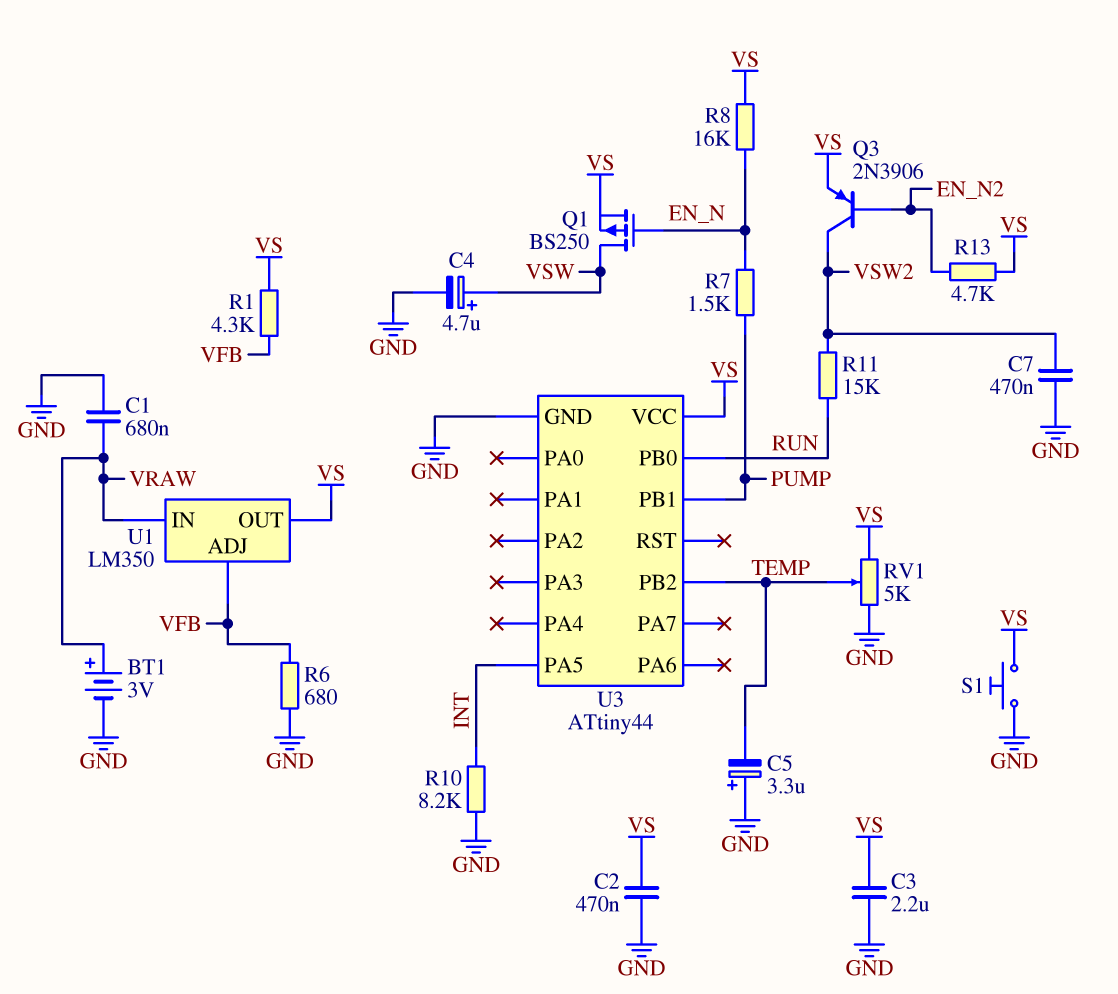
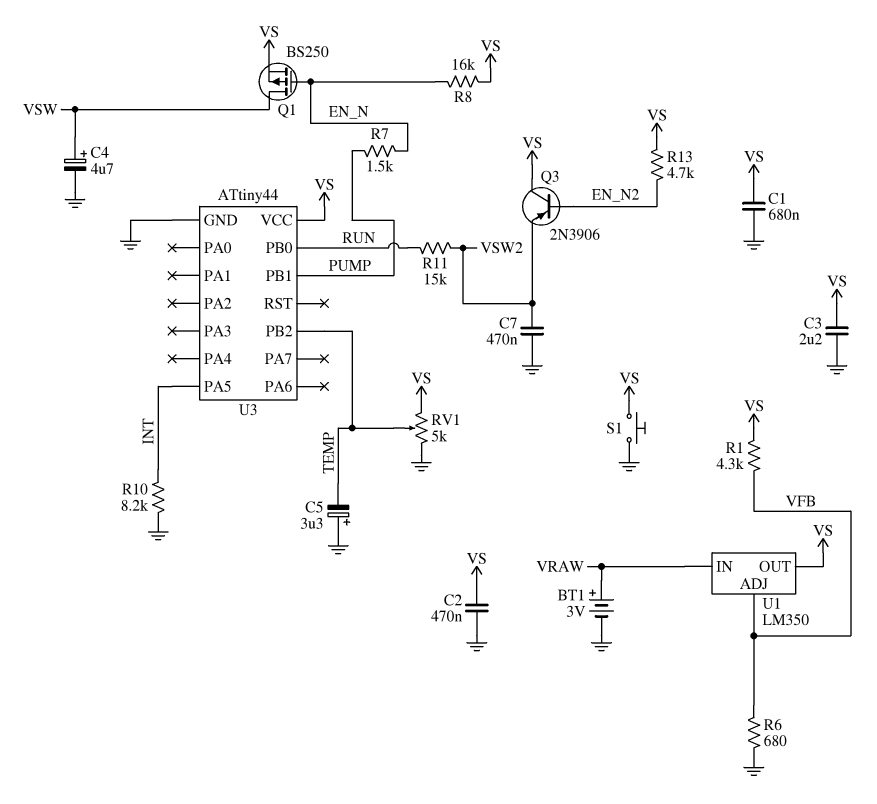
C1: 680nF (GND, VRAW) -> 680nF (GND, VS)
Q3: PNP 2N3906 (B EN_N2, C VSW2, E VS) -> PNP 2N3906 (B EN_N2, C VS, E VSW2)

